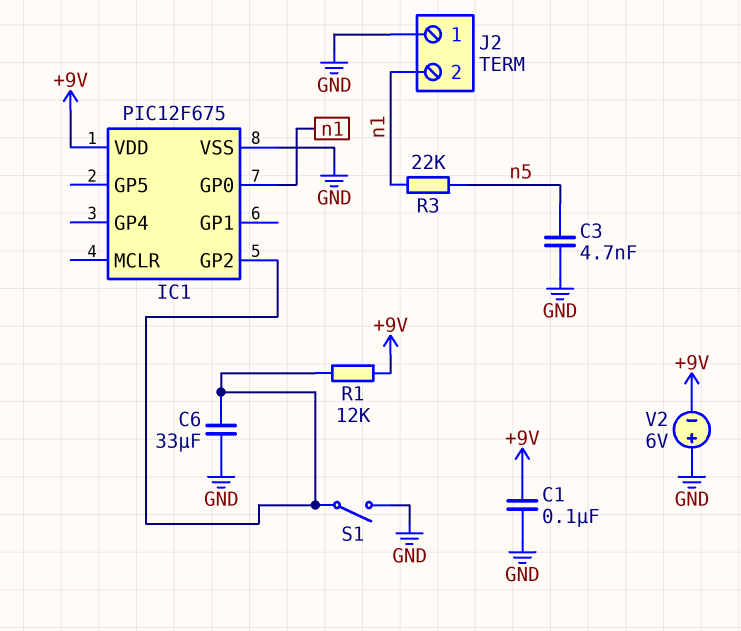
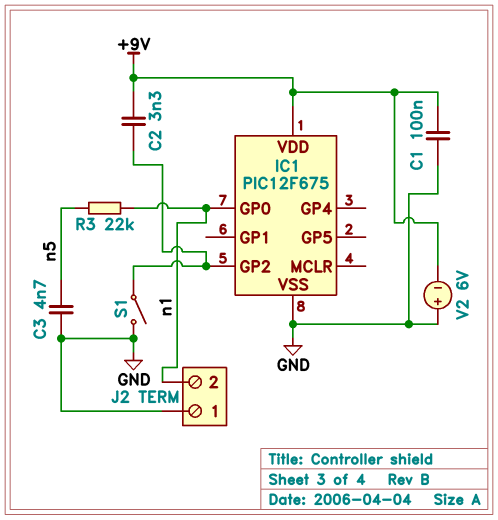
C2: none -> 3.3nF (+9V, IC1/GP2)
C6: 33uF (GND, IC1/GP2) -> none
R1: 12k (+9V, IC1/GP2) -> none

